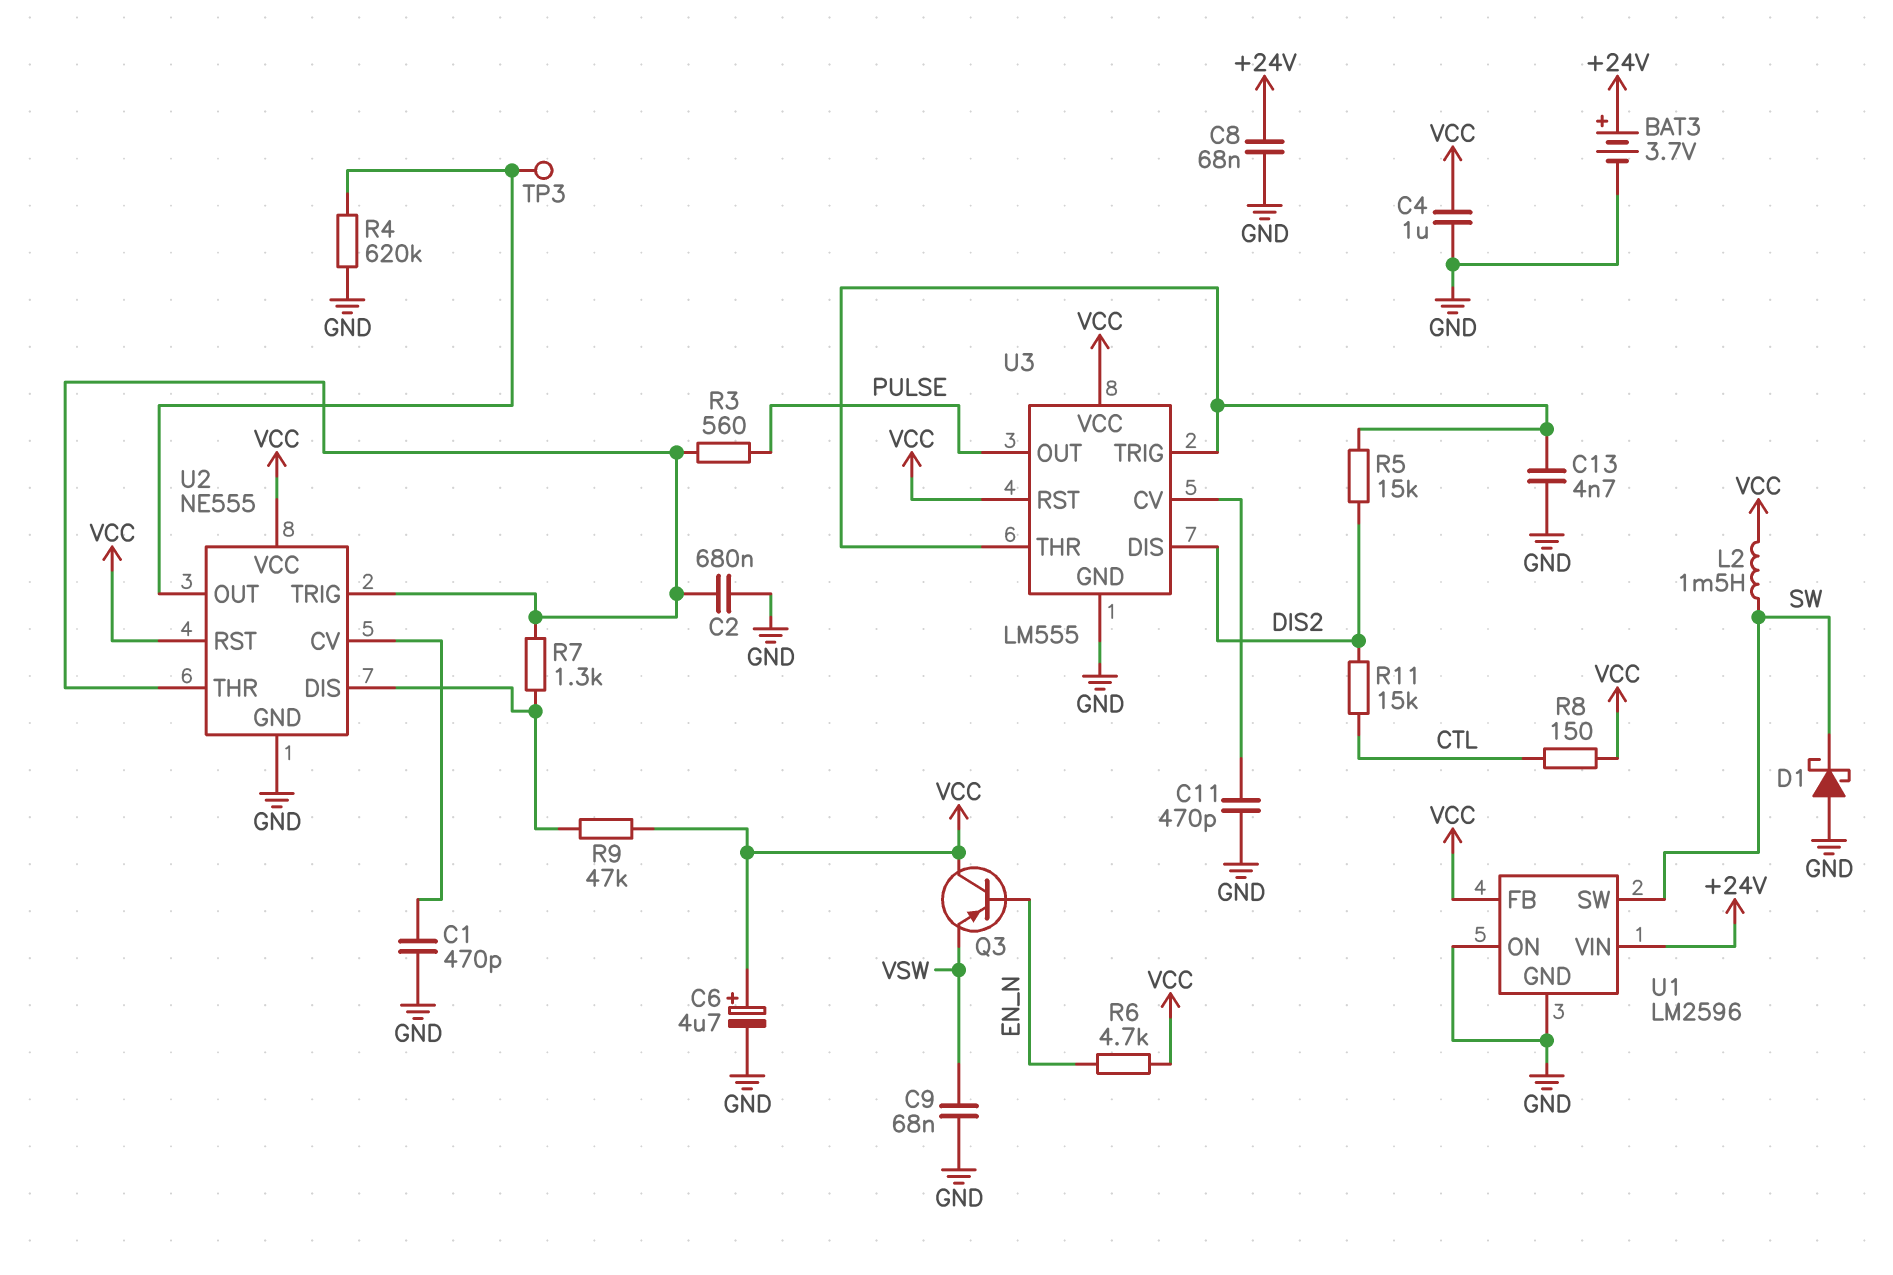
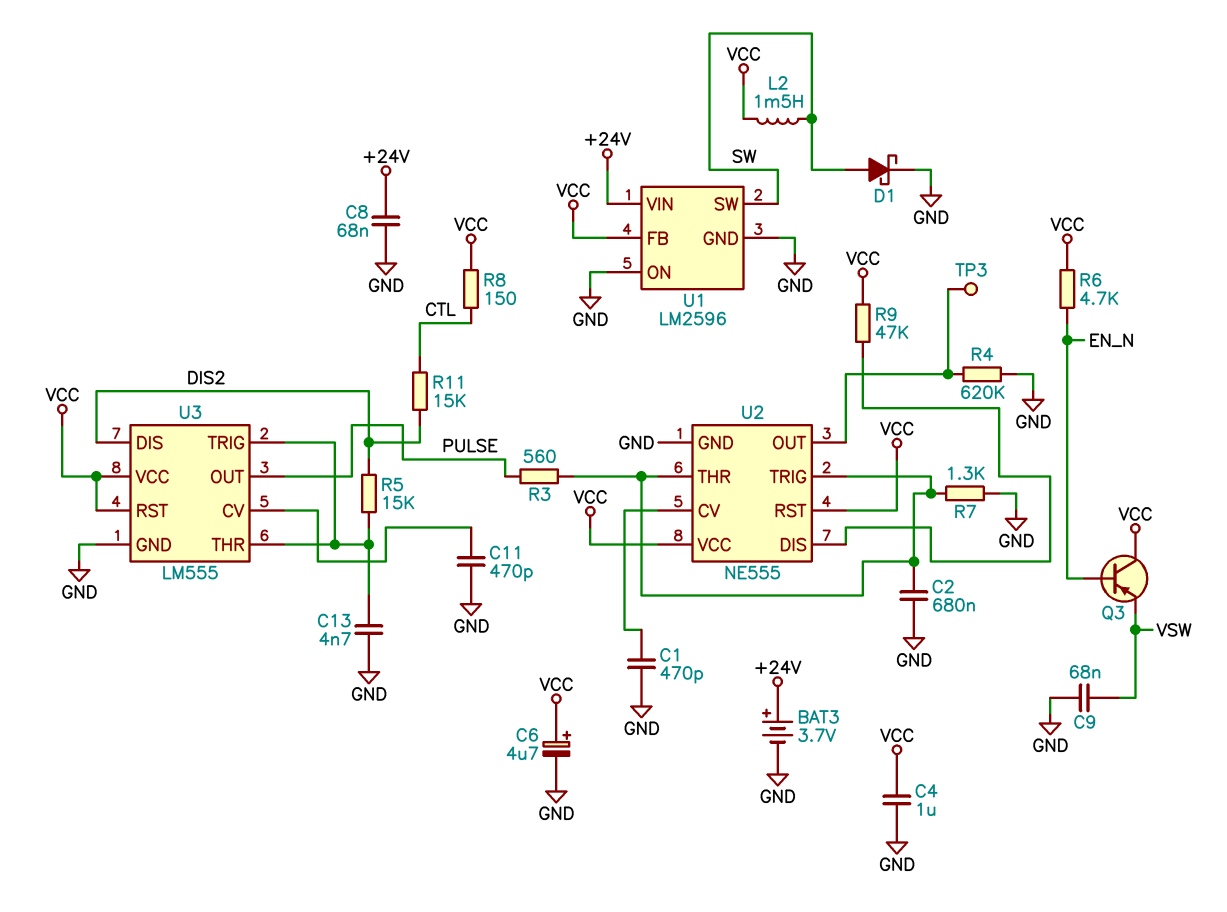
D1: schottky (A GND, K SW) -> schottky (A SW, K GND)
R7: 1.3k (U2/DIS, U2/THR) -> 1.3k (GND, U2/THR)

